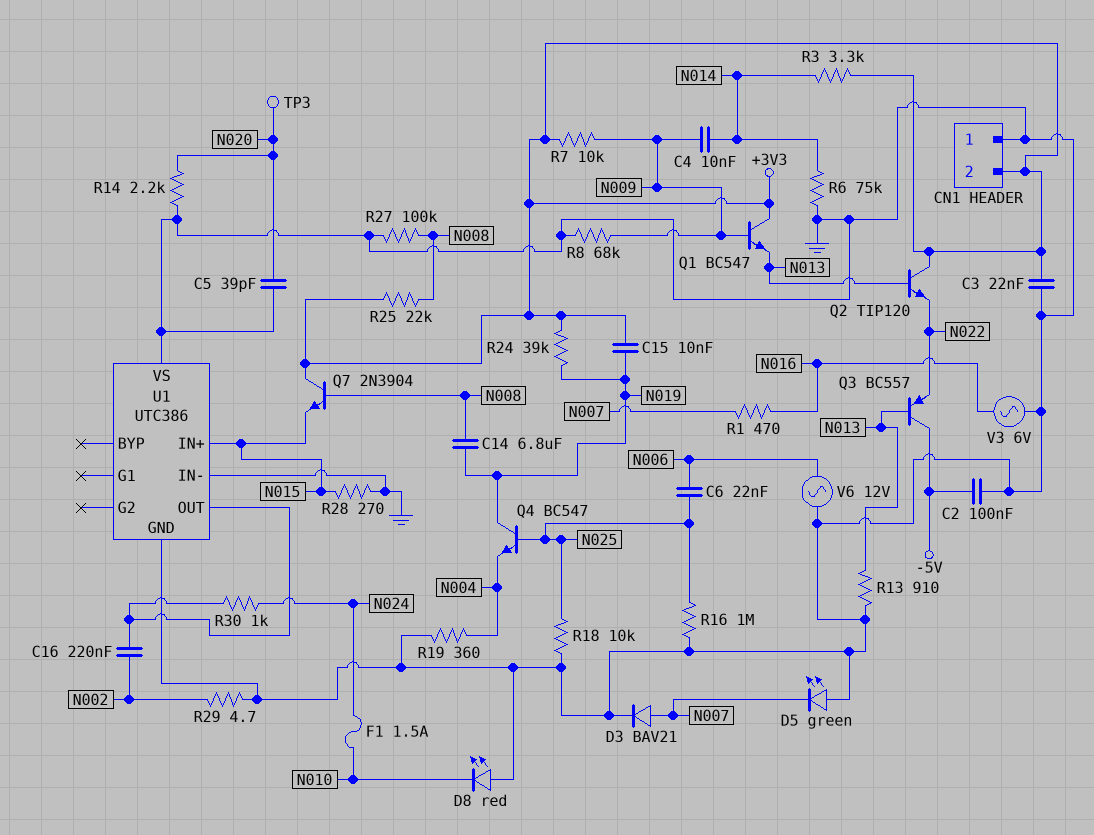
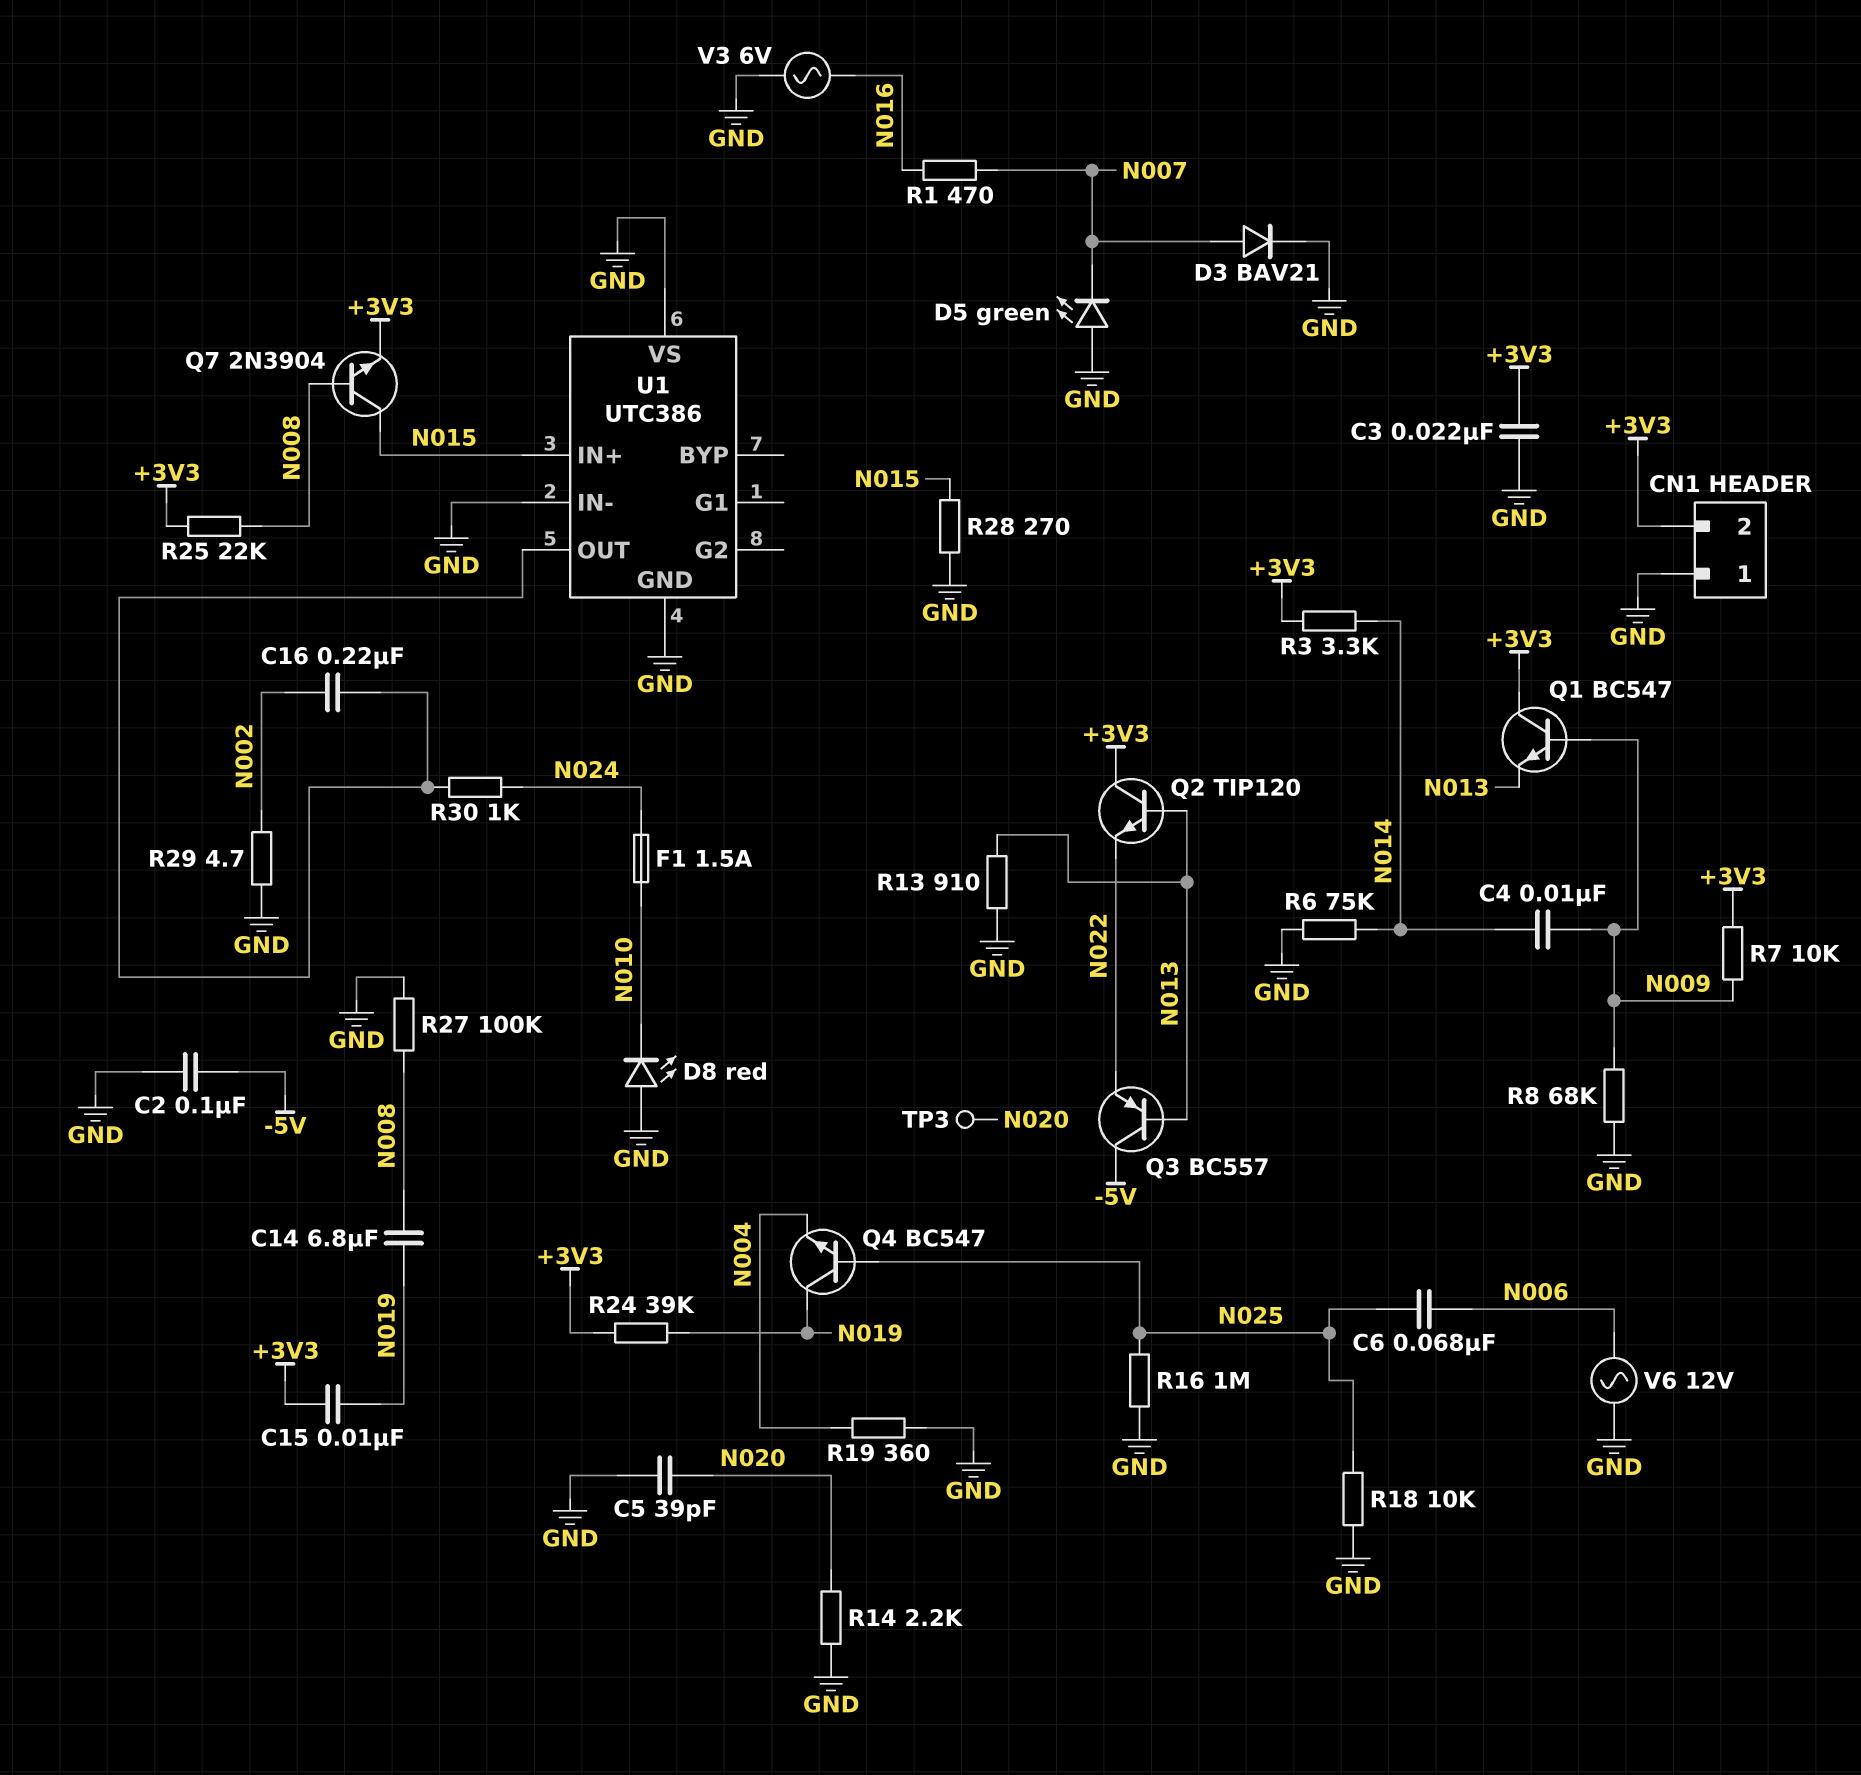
C6: 22nF (N006, N025) -> 68nF (N006, N025)
Q7: NPN 2N3904 (B N008, C +3V3, E N015) -> NPN 2N3904 (B N008, C N015, E +3V3)

